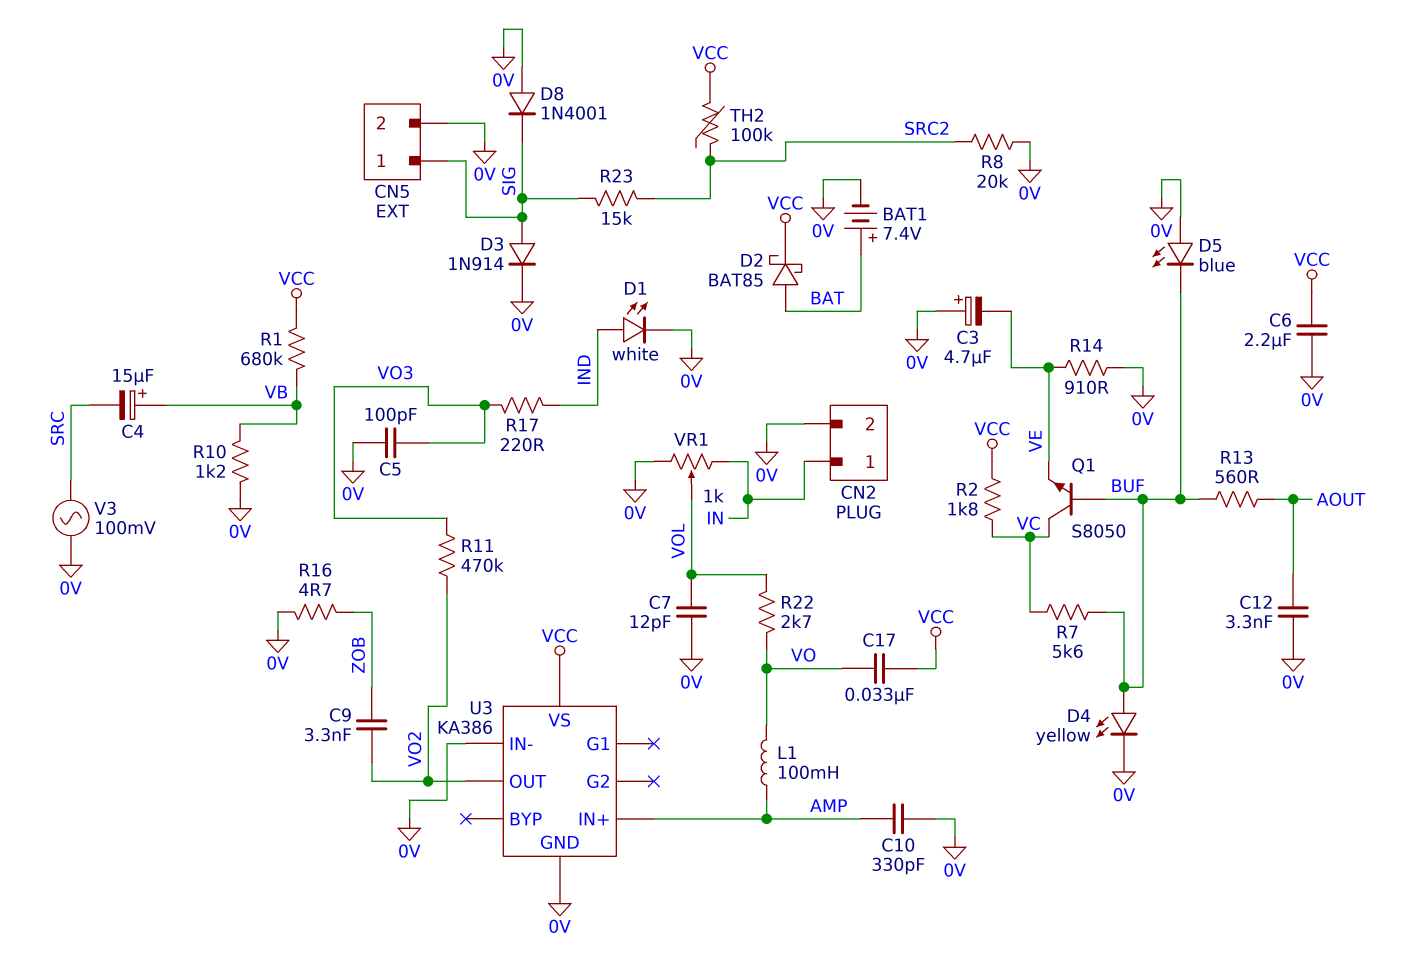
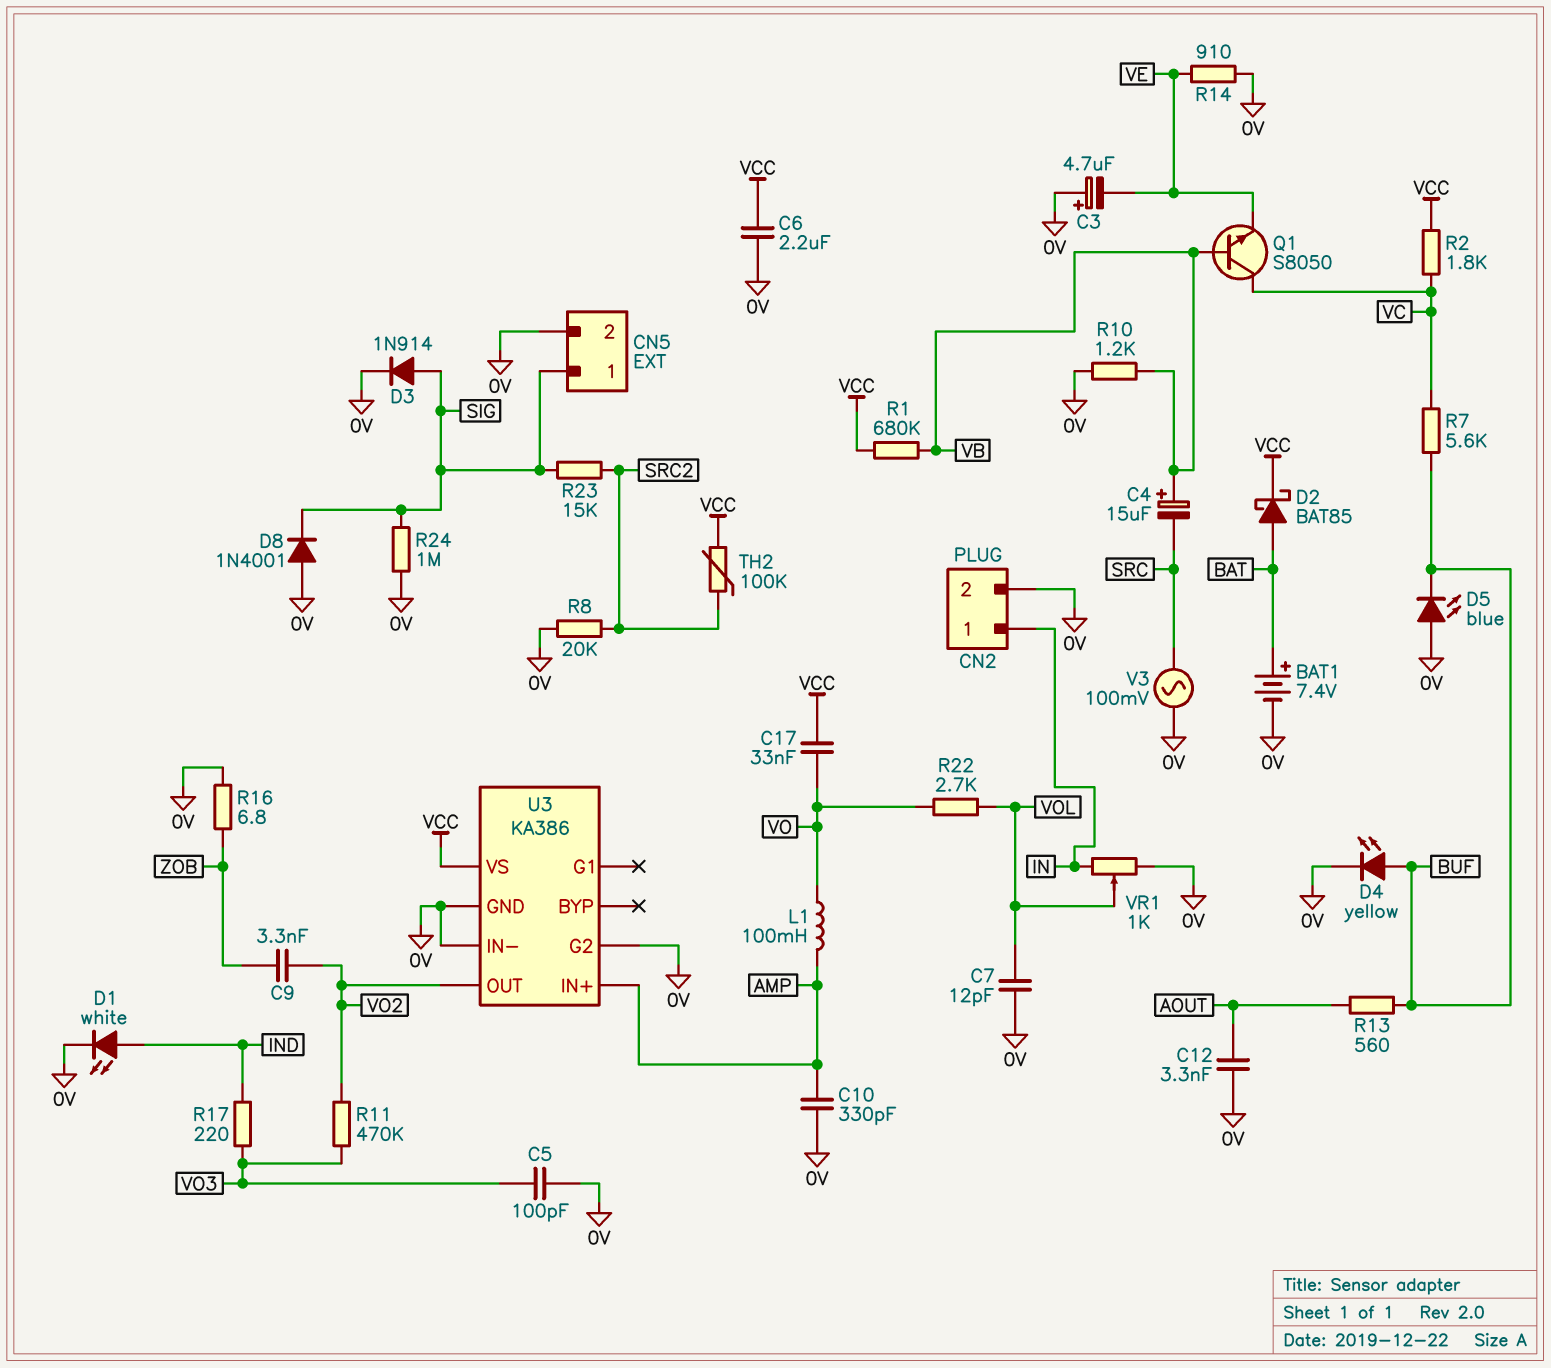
Q1: NPN S8050 (B BUF, C VC, E VE) -> NPN S8050 (B VB, C VC, E VE)
R16: 4.7 (0V, ZOB) -> 6.8 (0V, ZOB)
R24: none -> 1M (0V, SIG)
U3 pin G2: none -> 0V

